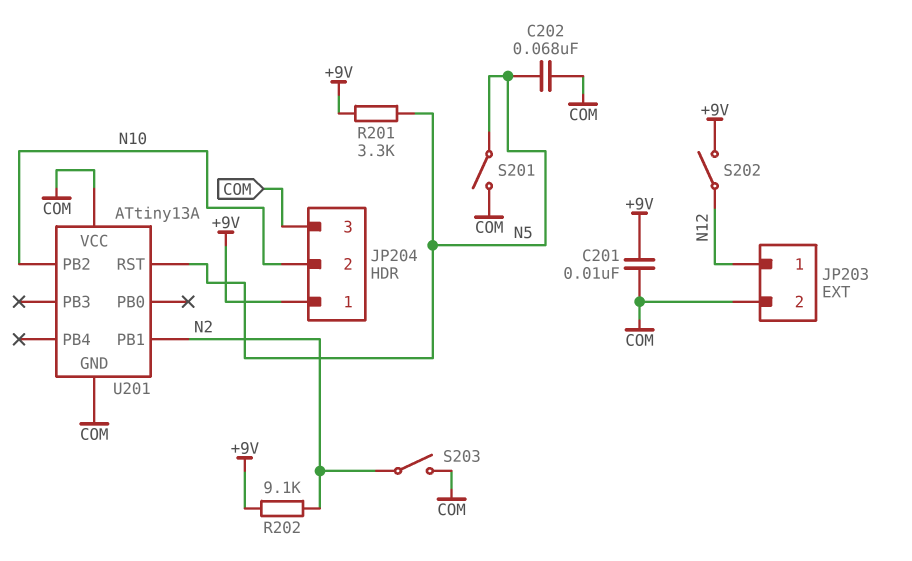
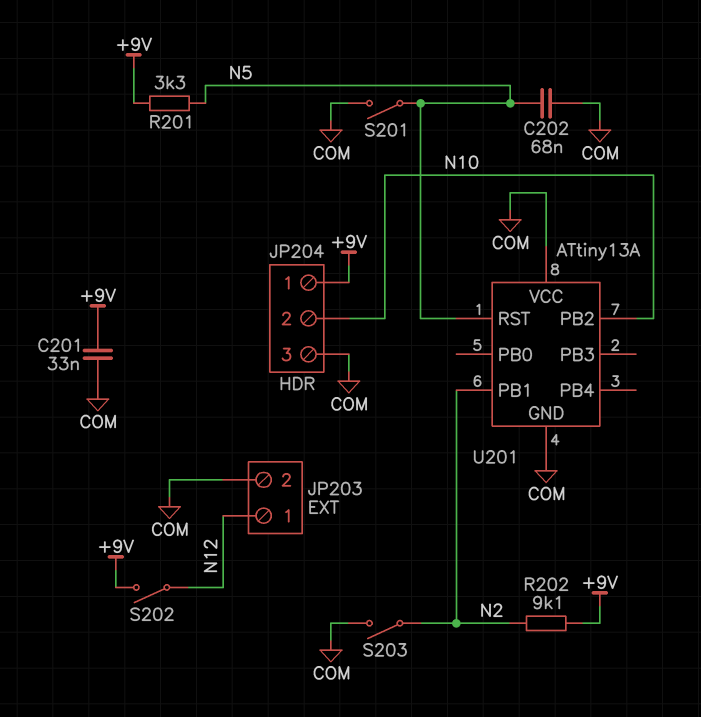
C201: 10nF (+9V, COM) -> 33nF (+9V, COM)

